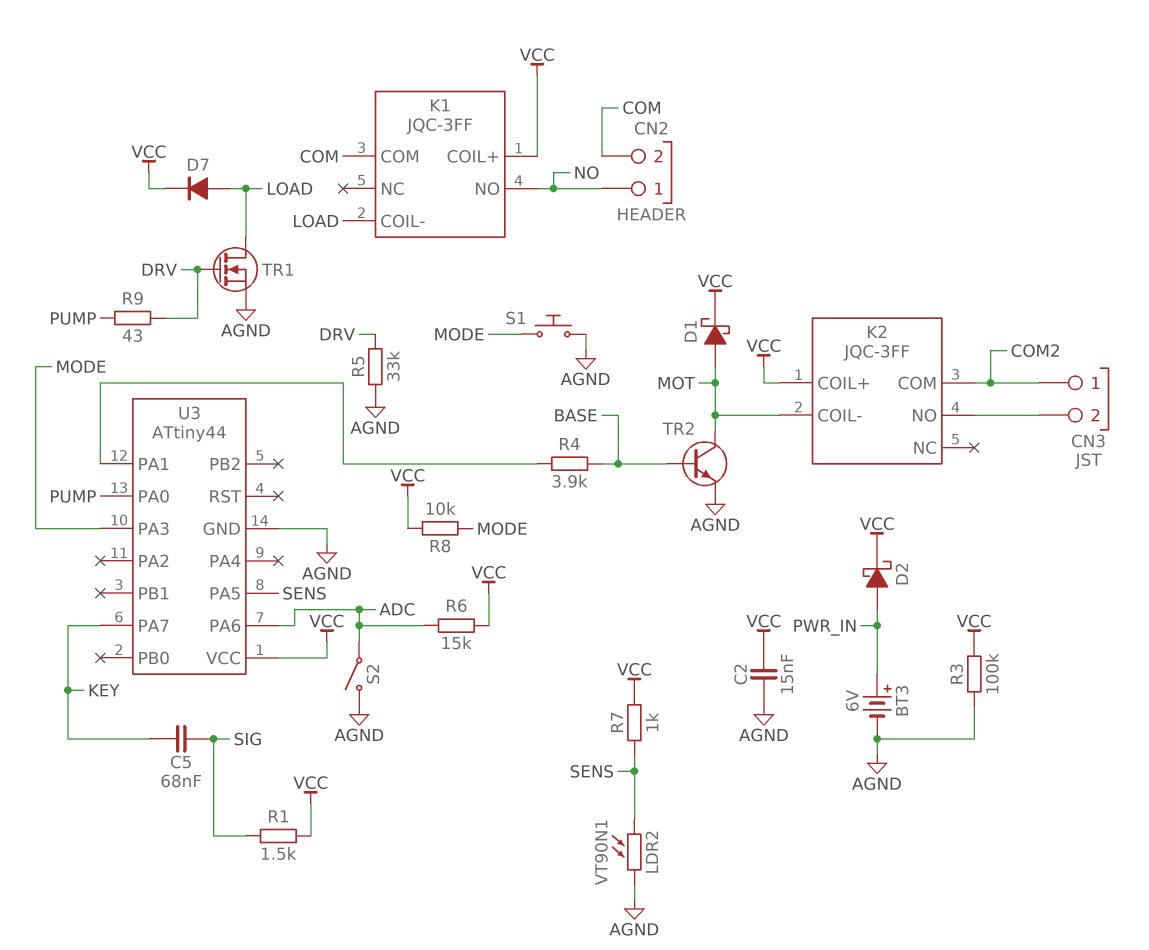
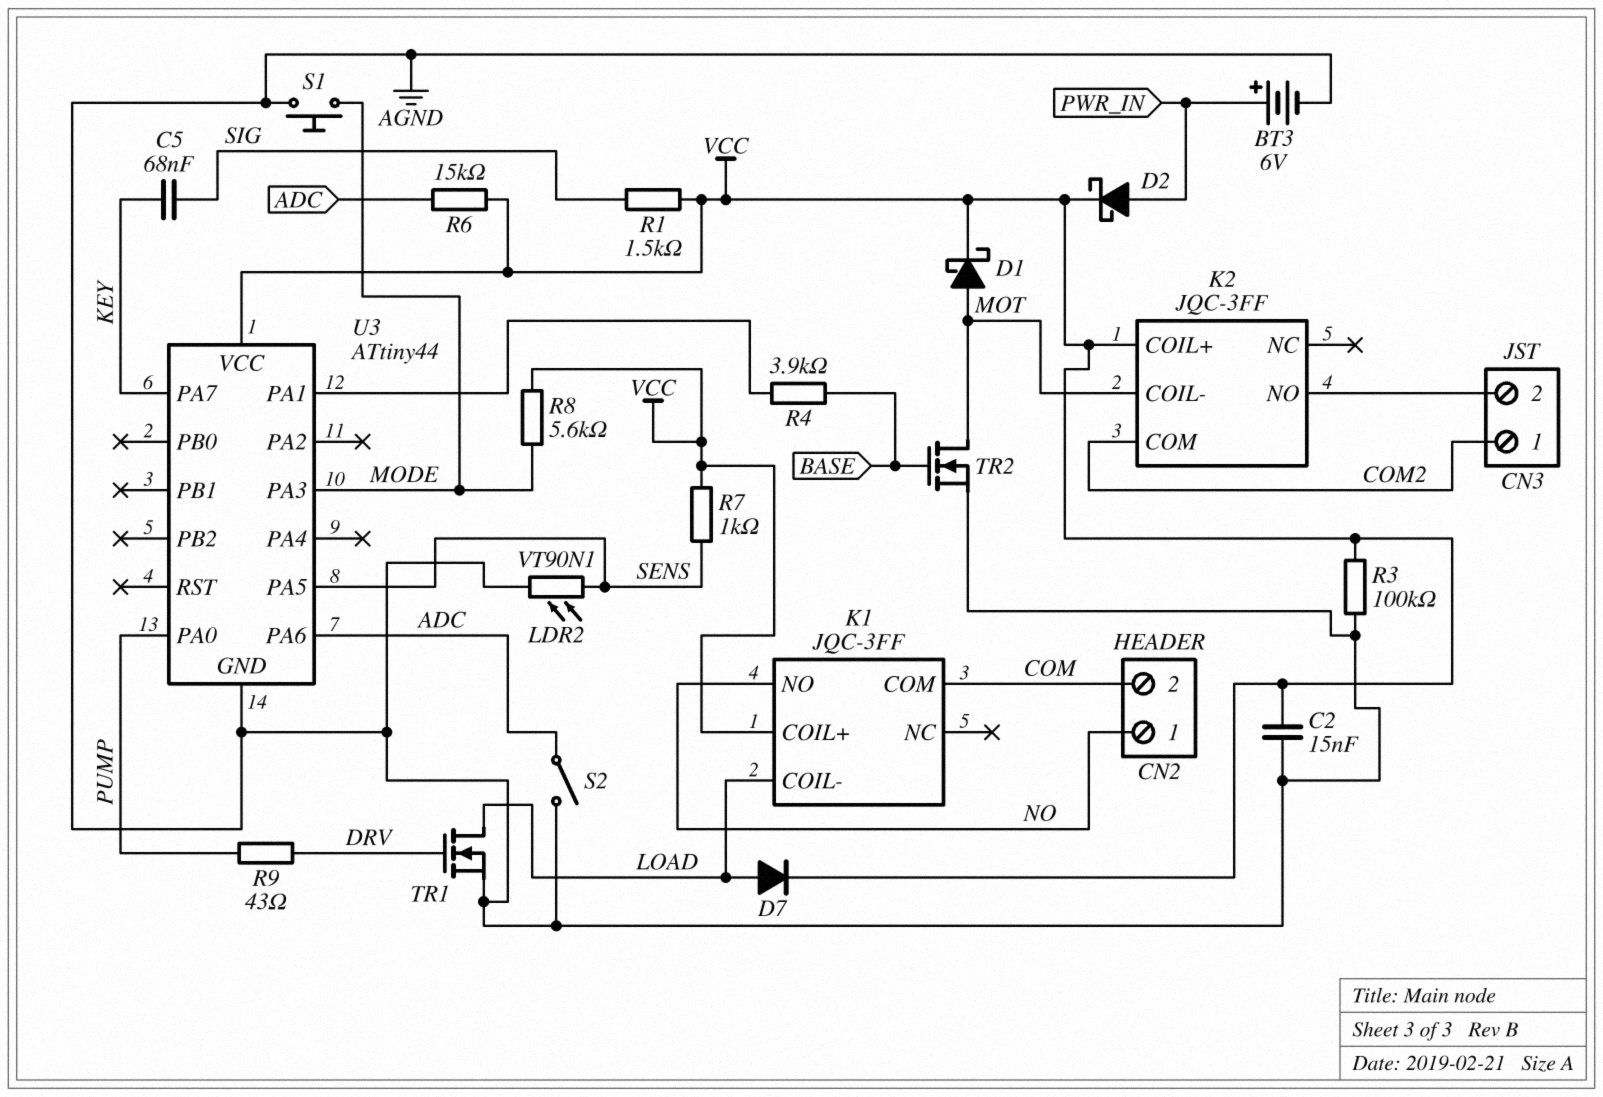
R5: 33k (AGND, DRV) -> none
R8: 10k (MODE, VCC) -> 5.6k (MODE, VCC)
TR2: NPN (B BASE, C MOT, E AGND) -> NMOS (G BASE, D MOT, S AGND)

